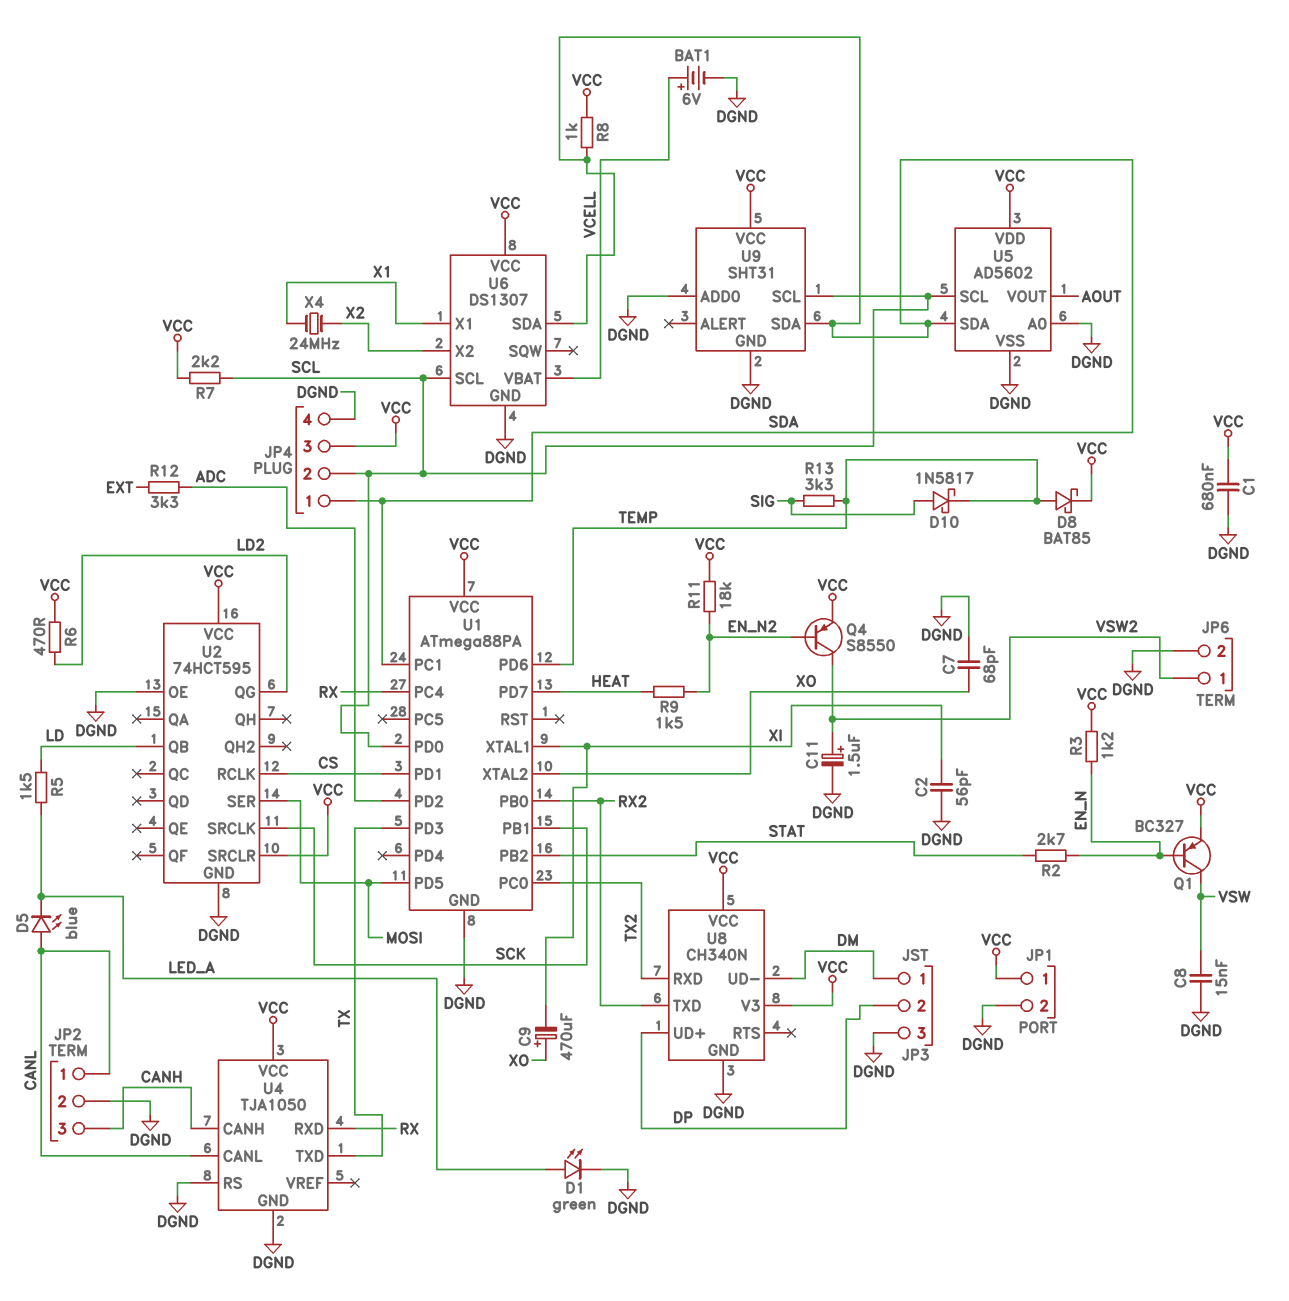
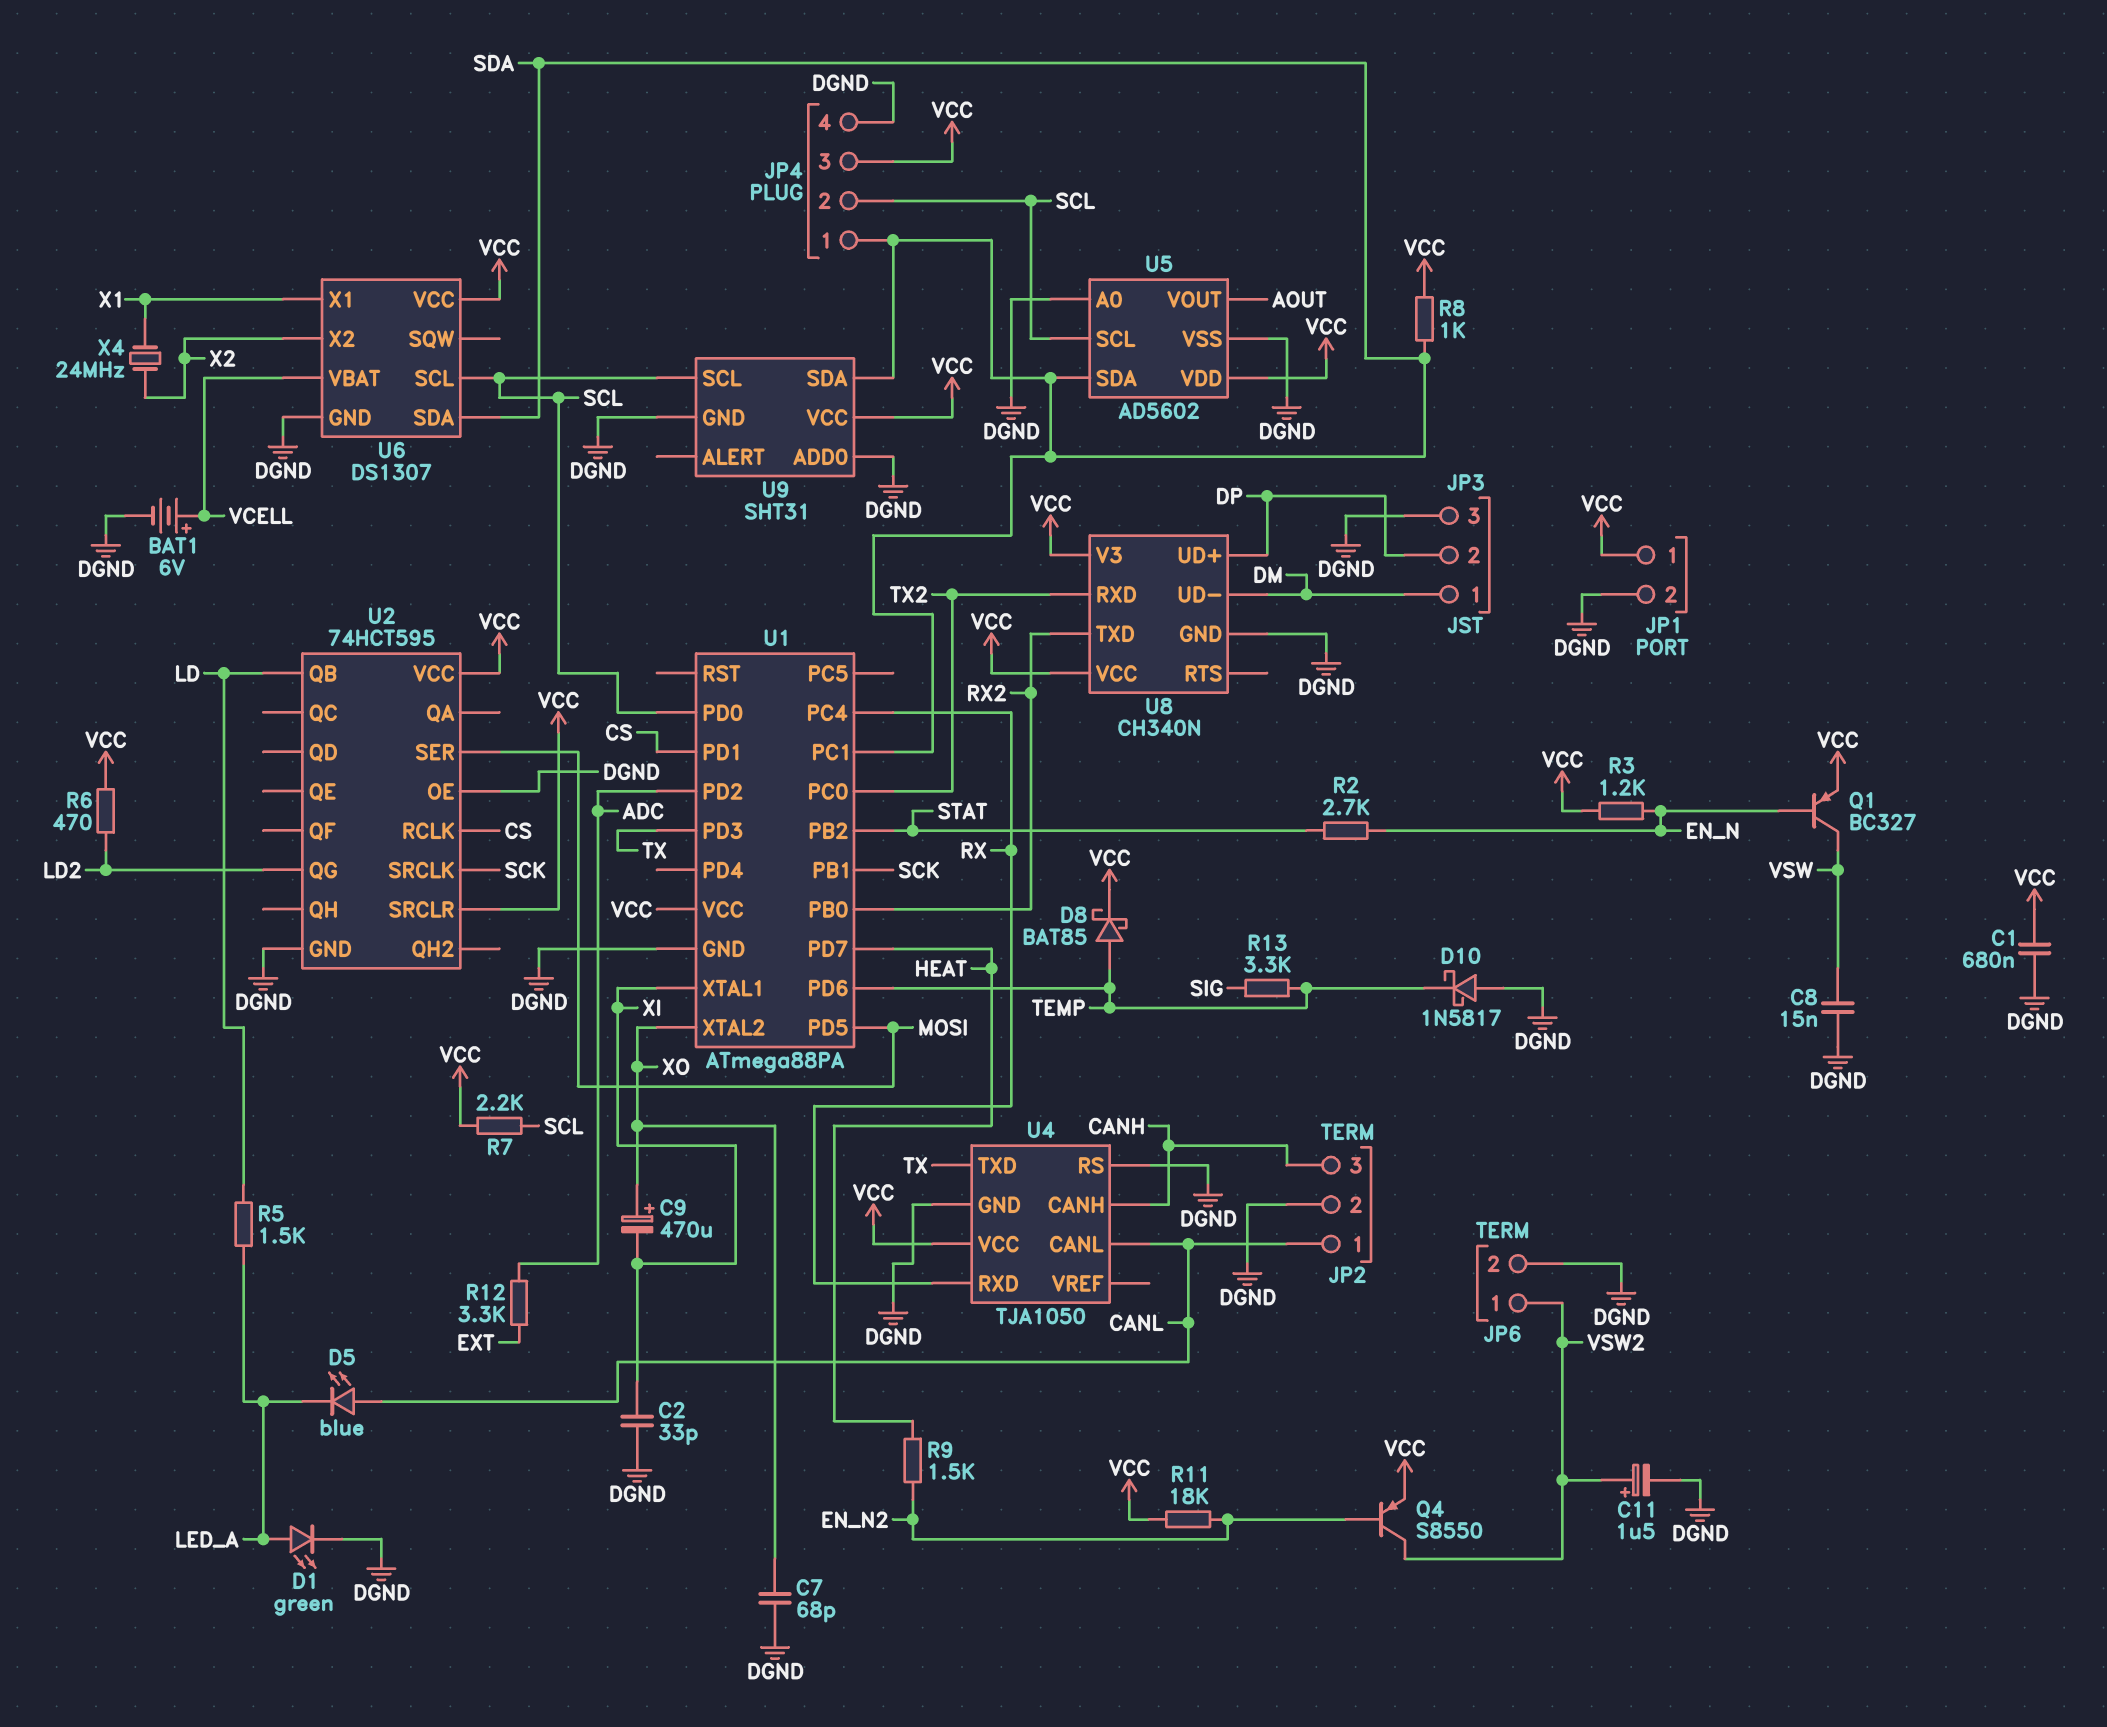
C2: 56pF (DGND, XI) -> 33pF (DGND, XI)
D10: schottky 1N5817 (A SIG, K TEMP) -> schottky 1N5817 (A DGND, K TEMP)

